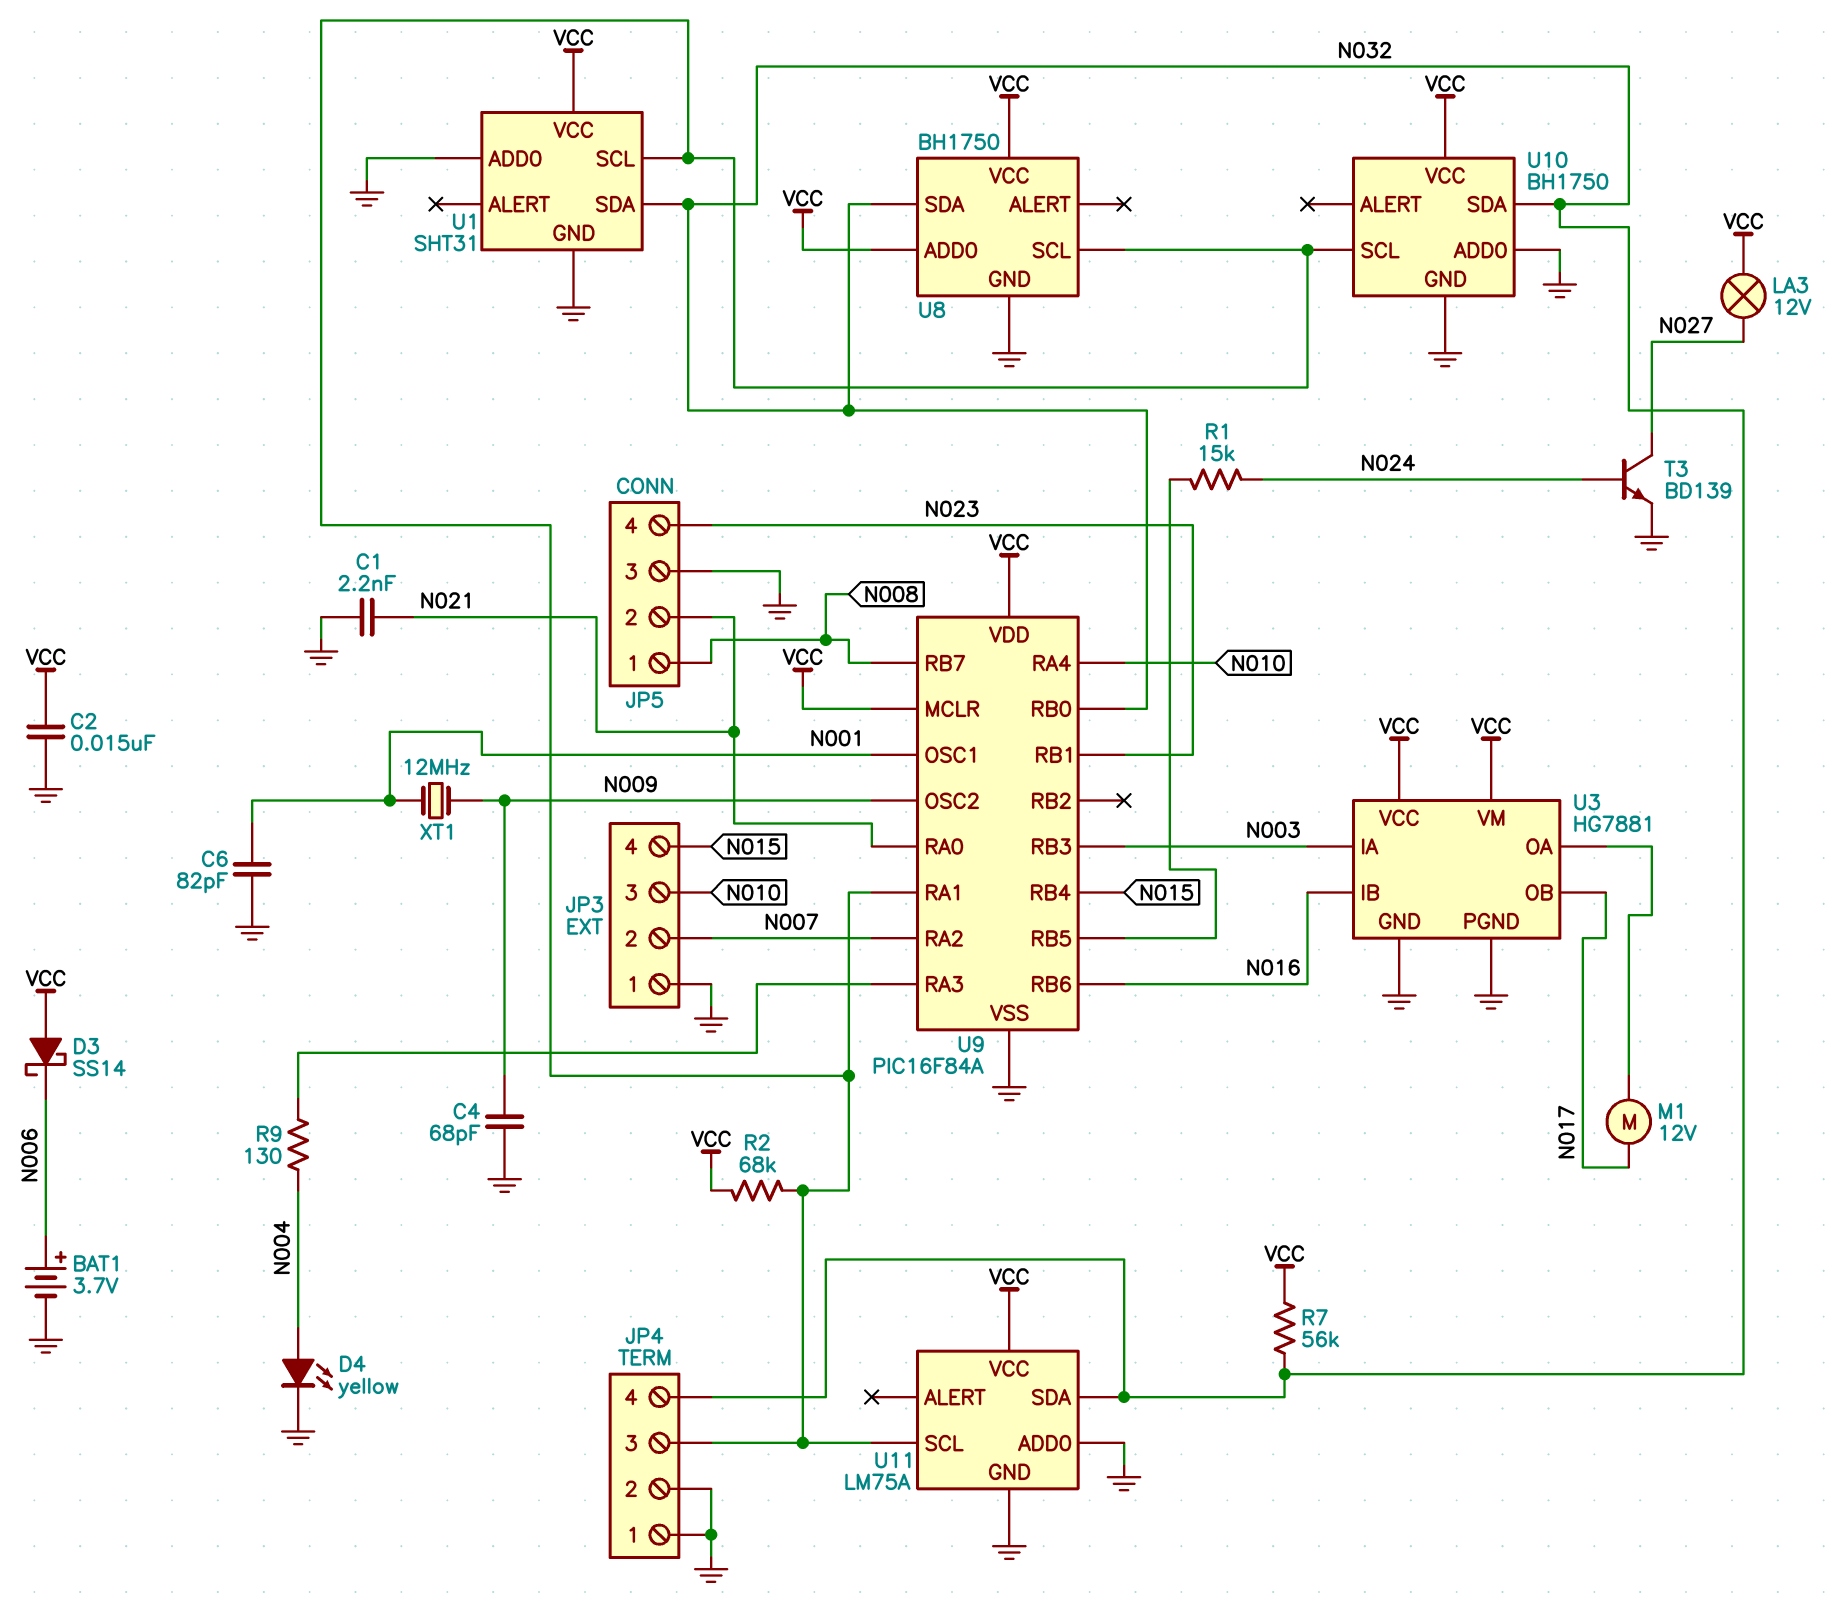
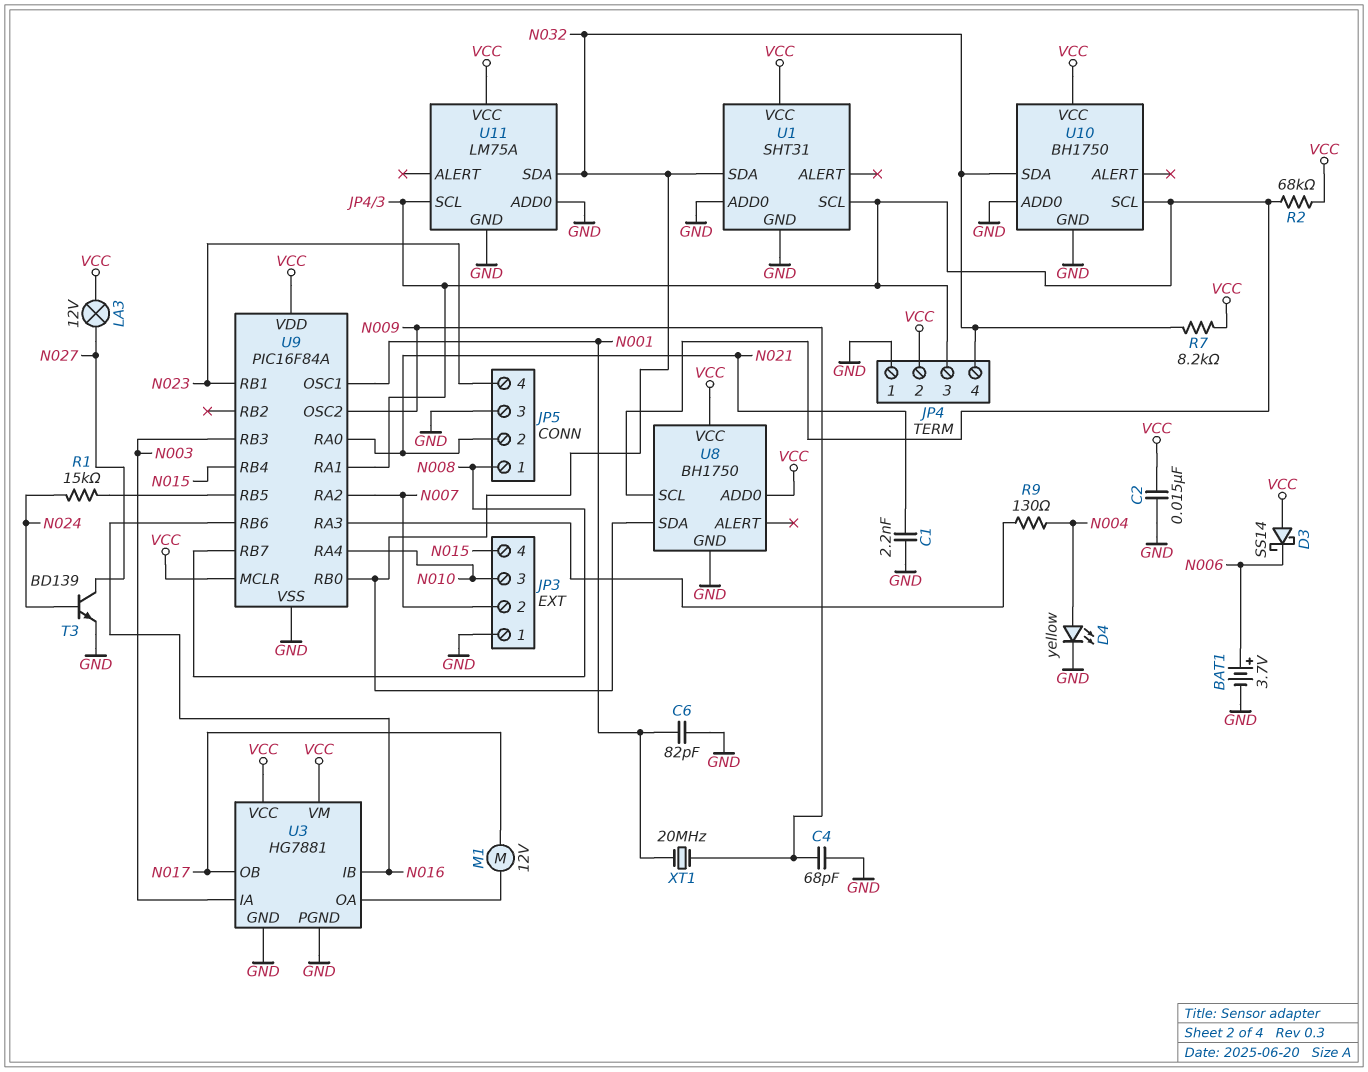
JP4 pin 2: GND -> VCC
R7: 56k (N032, VCC) -> 8.2k (N032, VCC)
XT1: 12MHz (N001, N009) -> 20MHz (N001, N009)

